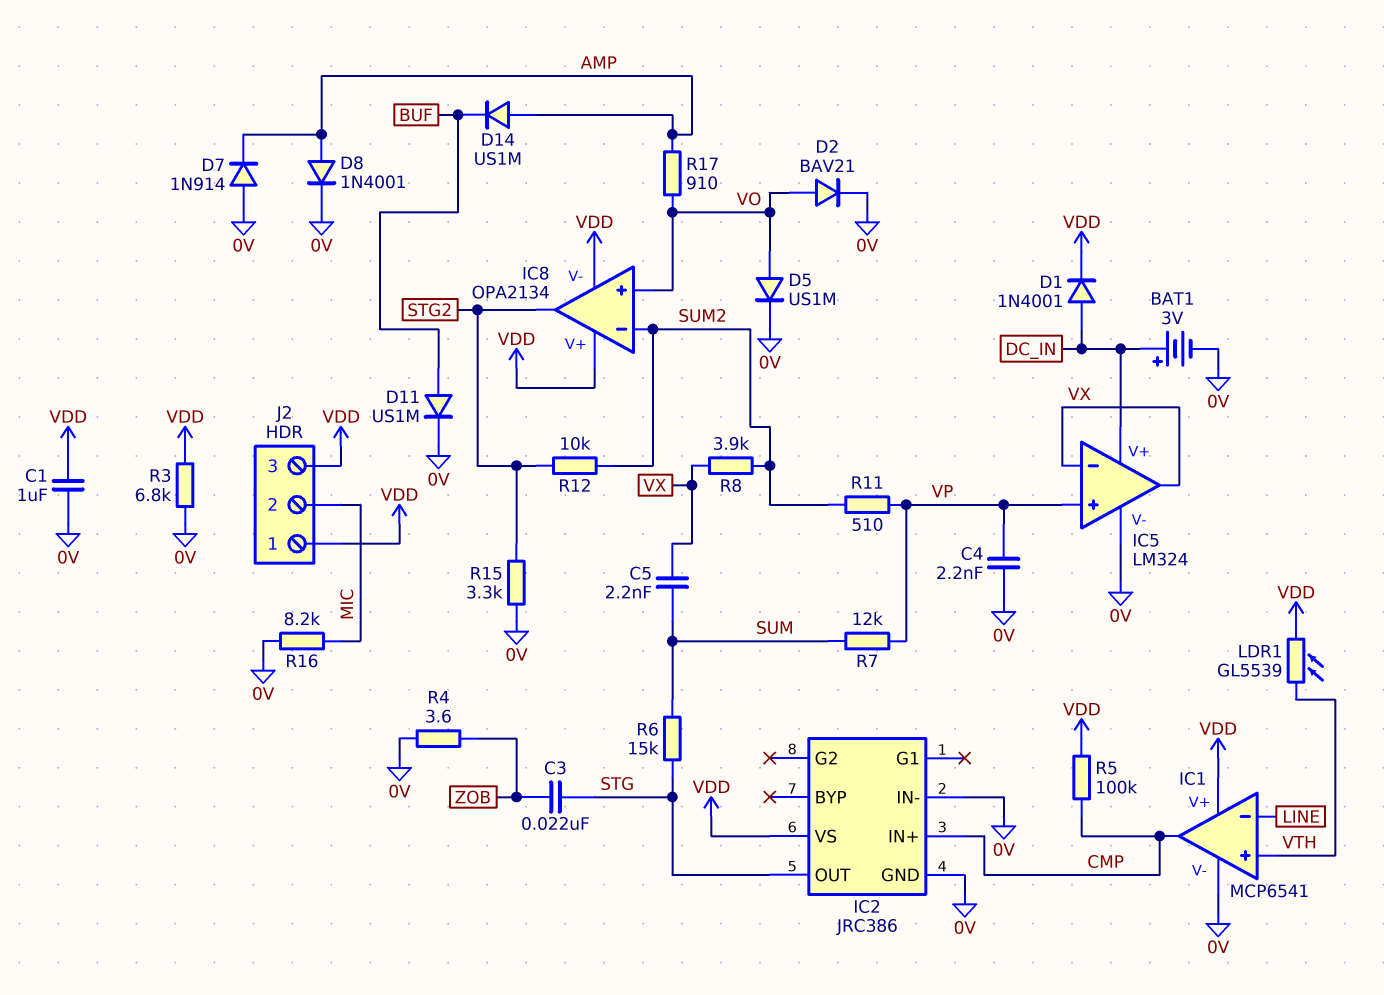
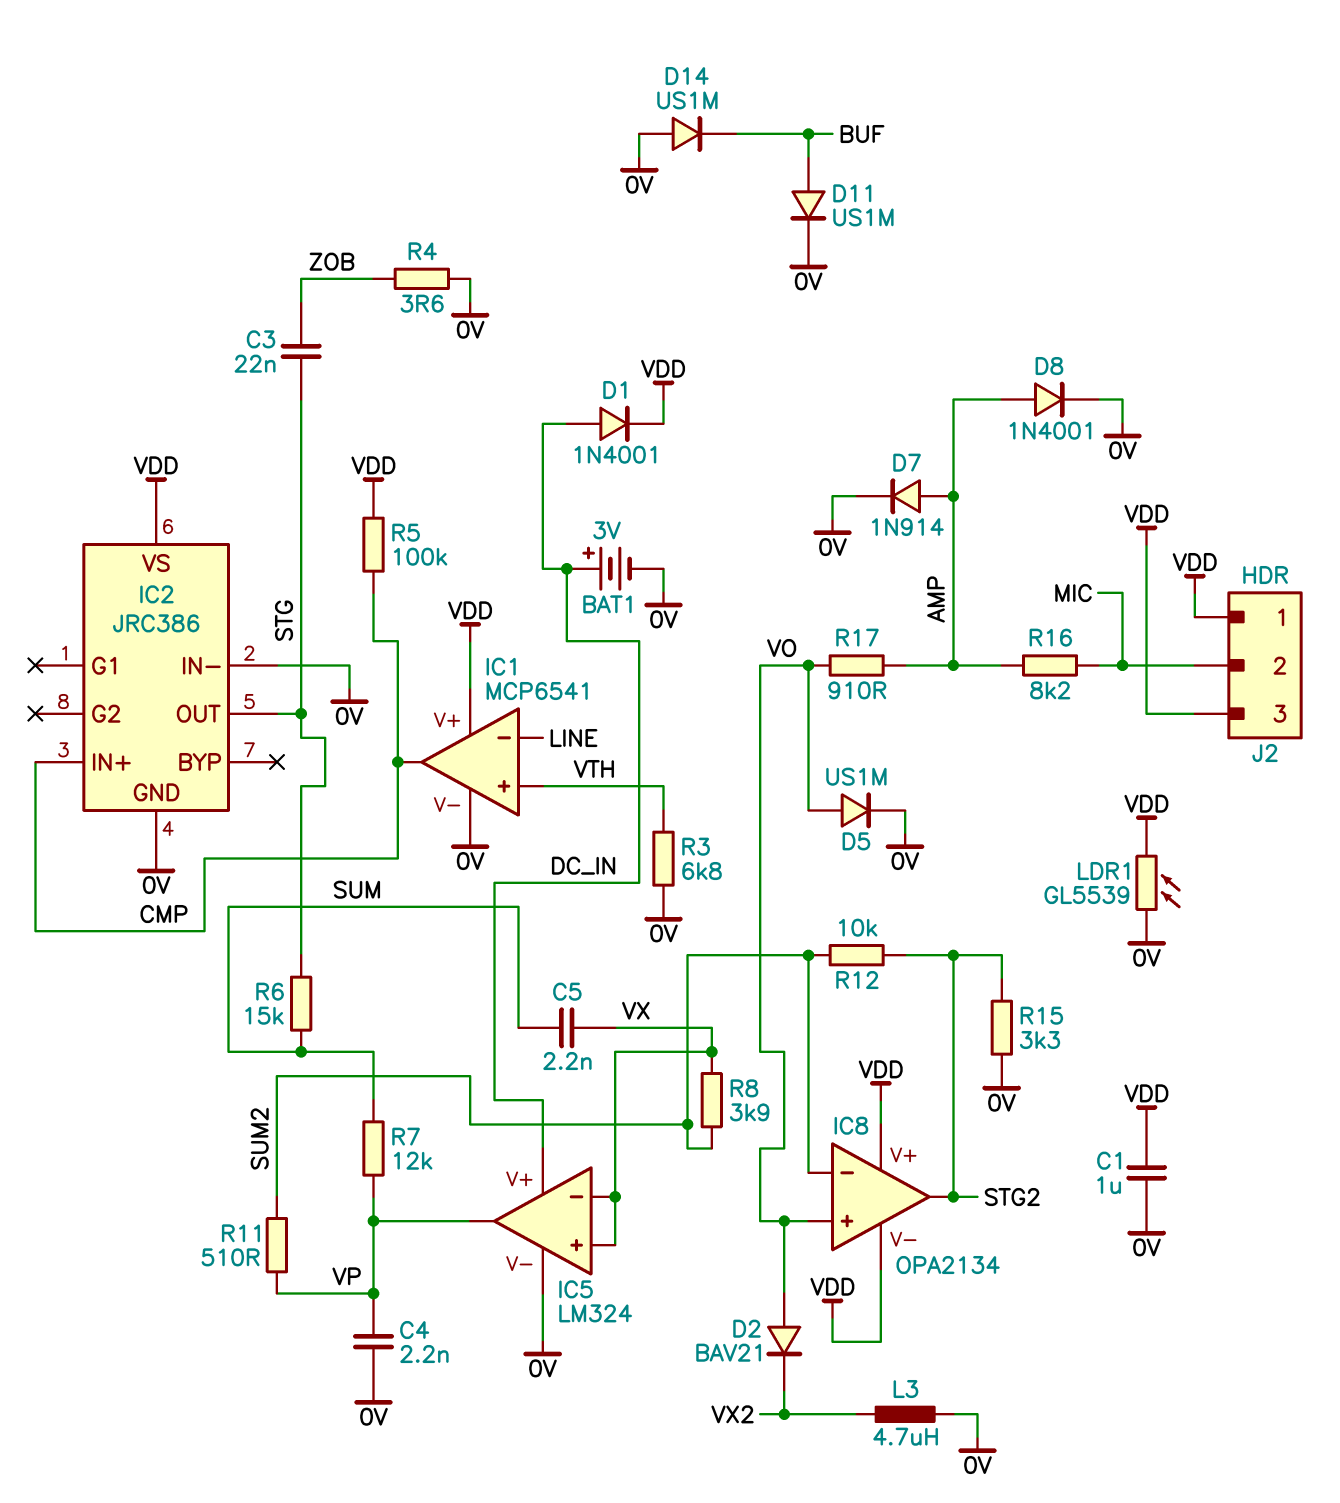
D2: diode BAV21 (A VO, K 0V) -> diode BAV21 (A VO, K VX2)
D7: diode 1N914 (A 0V, K AMP) -> diode 1N914 (A AMP, K 0V)
D14: diode US1M (A AMP, K BUF) -> diode US1M (A 0V, K BUF)
IC5 pin in+: VP -> VX
IC5 pin out: VX -> VP
L3: none -> 4.7uH (0V, VX2)
LDR1: GL5539 (VDD, VTH) -> GL5539 (0V, VDD)
R3: 6.8k (0V, VDD) -> 6.8k (0V, VTH)
R16: 8.2k (0V, MIC) -> 8.2k (AMP, MIC)

